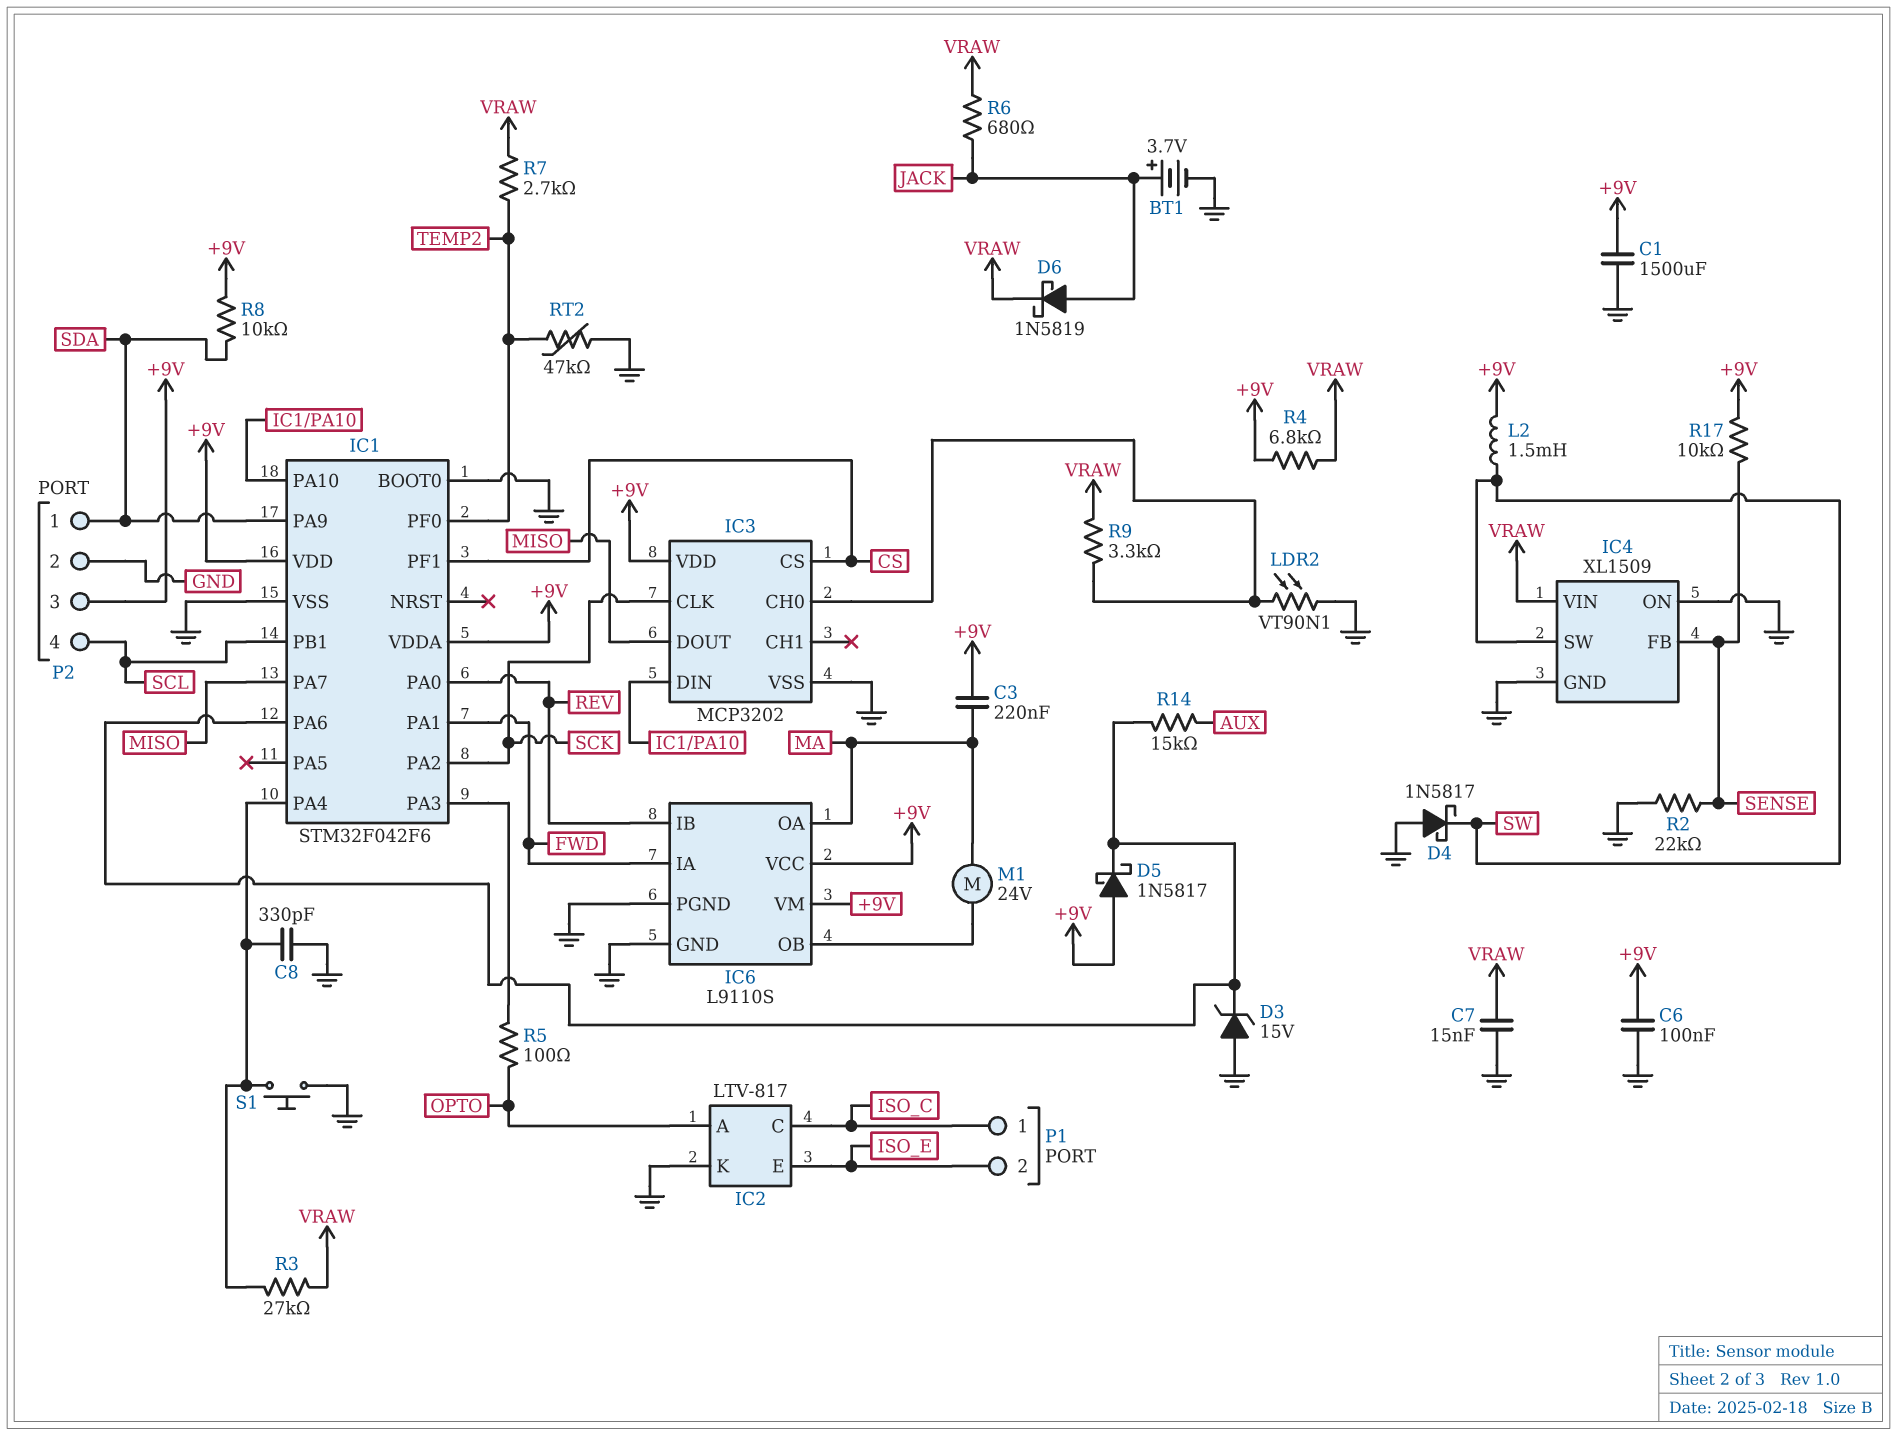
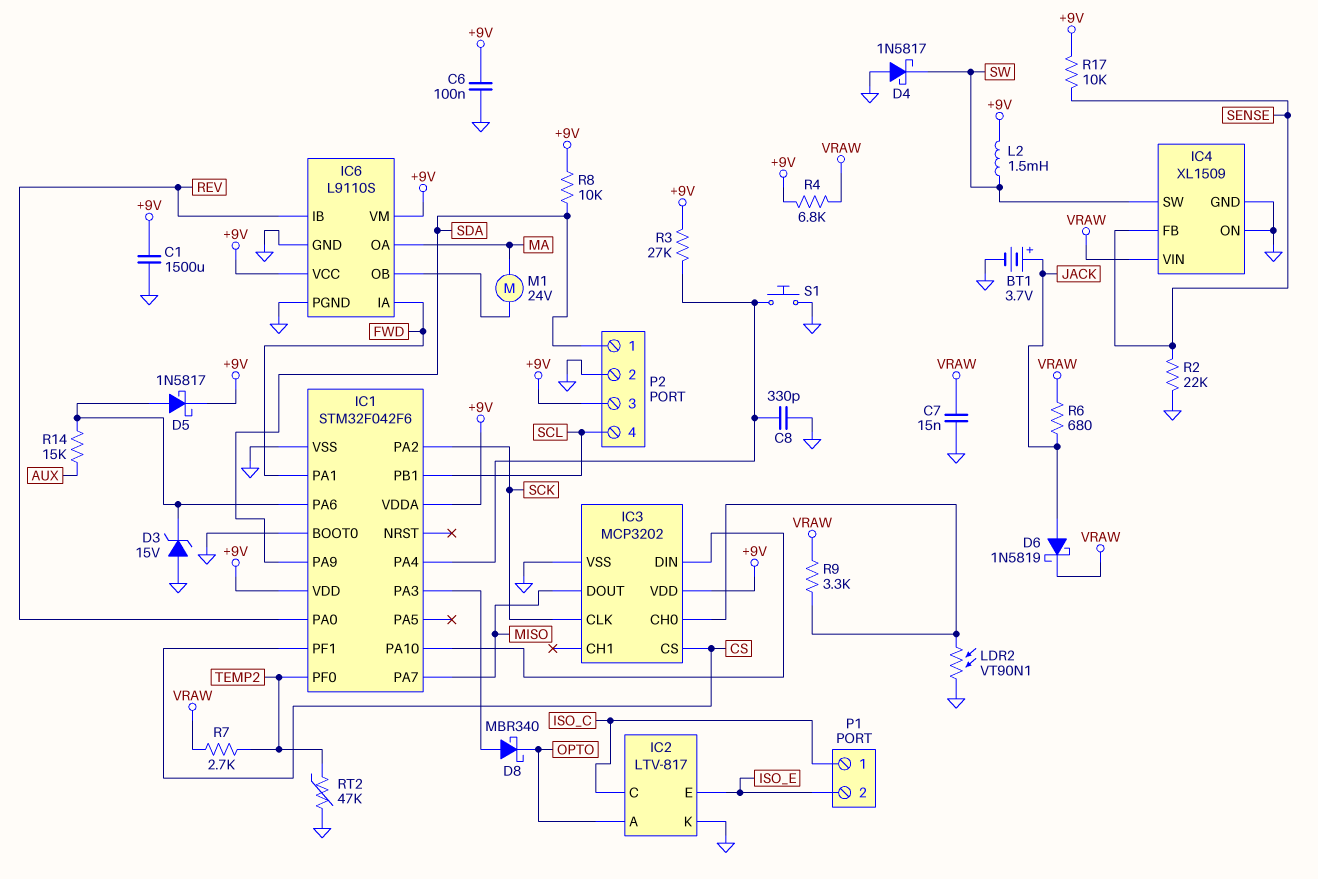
C3: 220nF (+9V, MA) -> none
D5: schottky 1N5817 (A +9V, K IC1/PA6) -> schottky 1N5817 (A IC1/PA6, K +9V)
D8: none -> schottky MBR340 (A IC1/PA3, K OPTO)
R3: 27k (IC1/PA4, VRAW) -> 27k (+9V, IC1/PA4)
R5: 100 (IC1/PA3, OPTO) -> none

